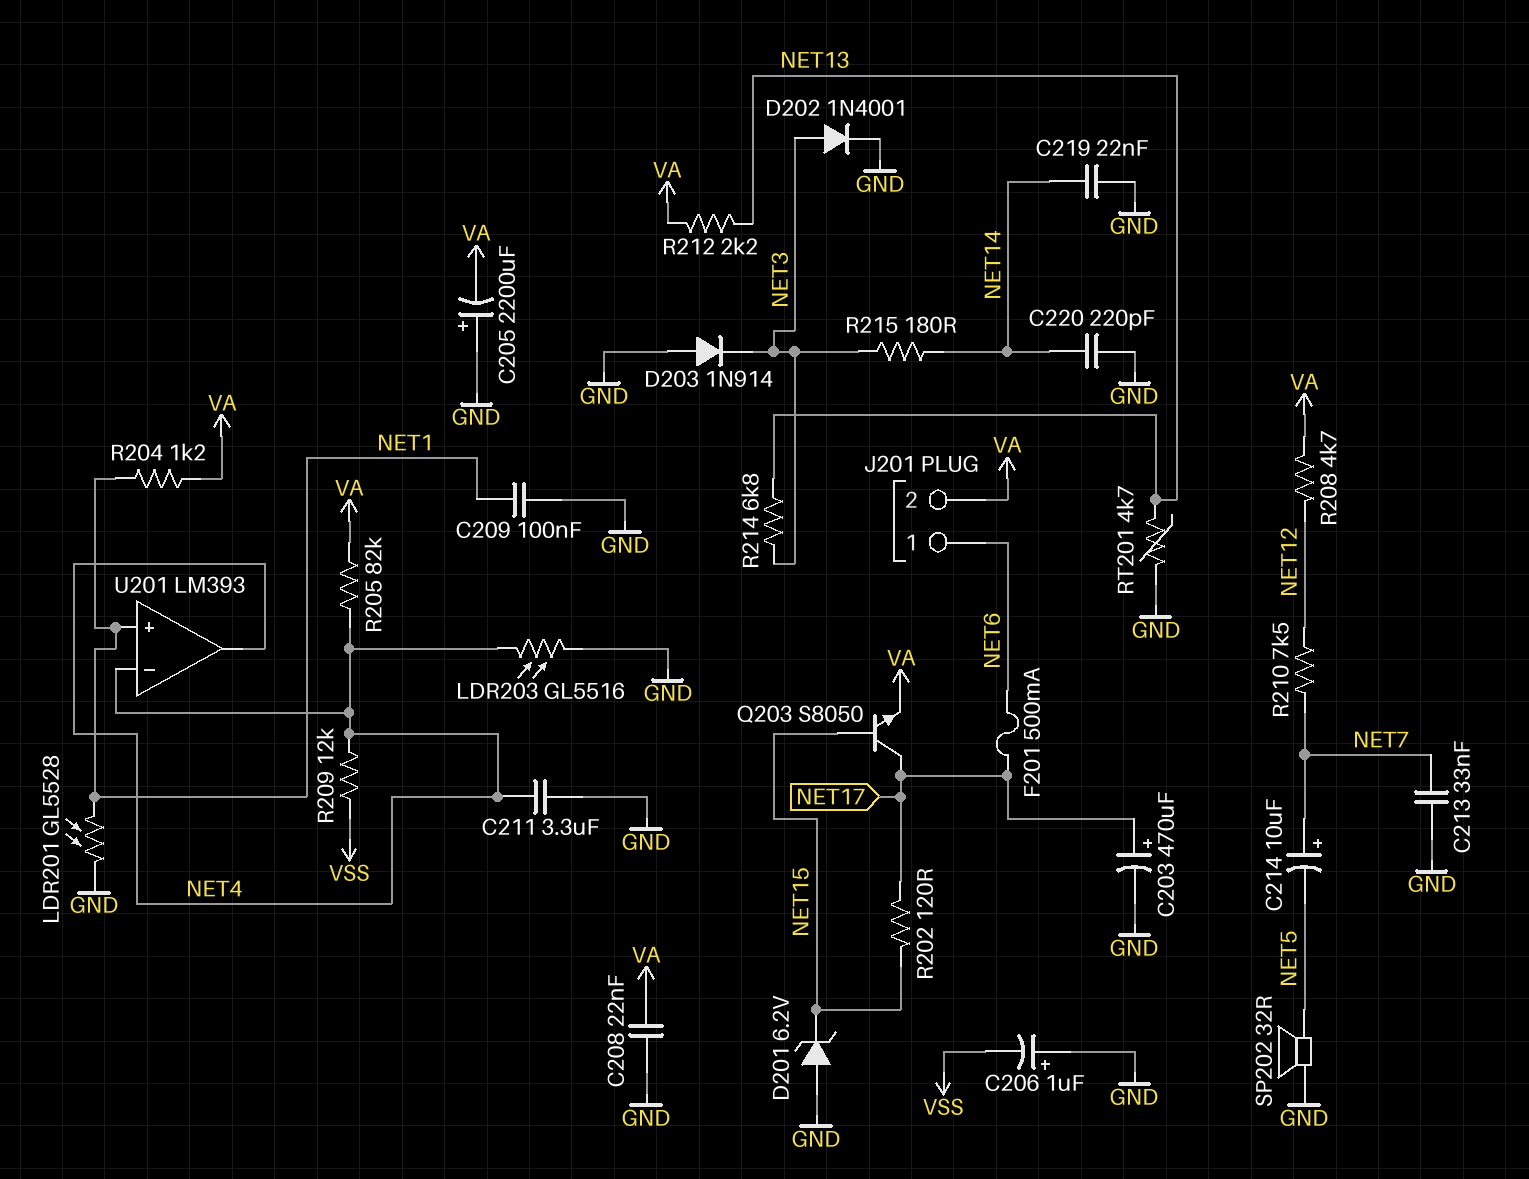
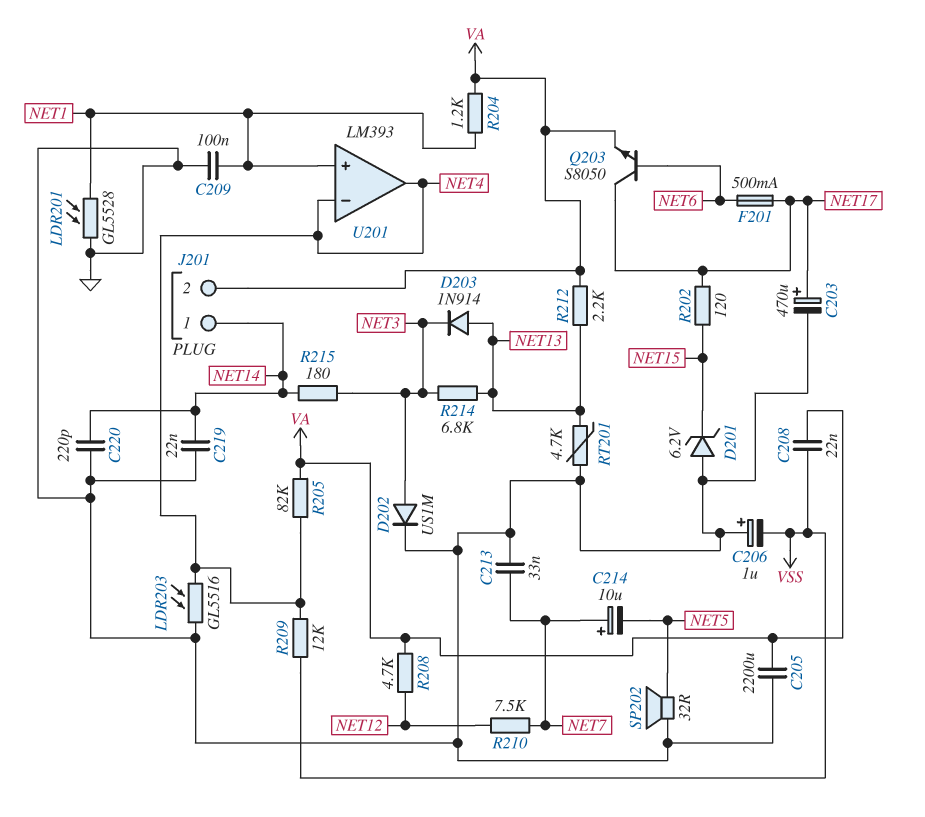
C205: 2200uF (plus GND, minus VA) -> 2200uF (GND, VA)
C208: 22nF (GND, VA) -> 22nF (VA, VSS)
C211: 3.3uF (GND, NET4) -> none
D202: diode 1N4001 (A NET3, K GND) -> diode US1M (A NET3, K GND)
D203: diode 1N914 (A GND, K NET3) -> diode 1N914 (A NET13, K NET3)
J201 pin 1: NET6 -> NET14
Q203: NPN S8050 (B NET15, C NET17, E VA) -> NPN S8050 (B NET6, C NET17, E VA)

